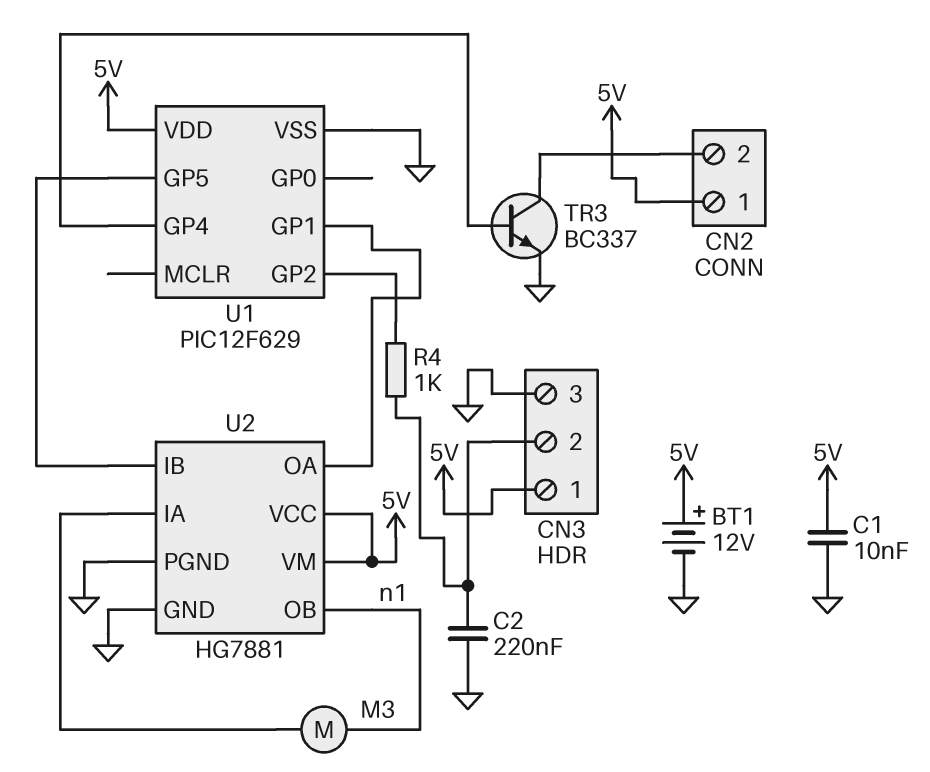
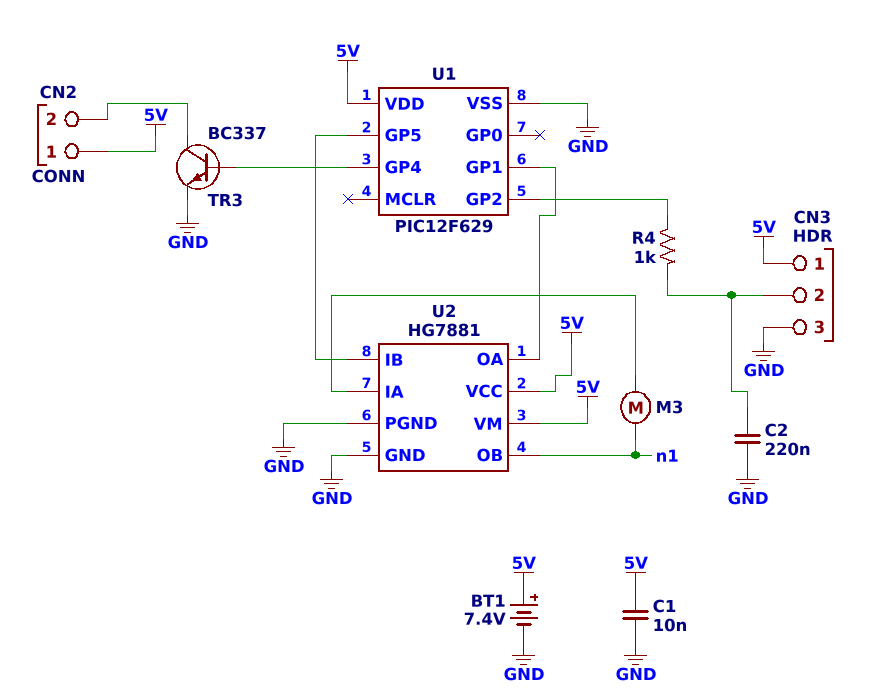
BT1: 12V (plus 5V, minus GND) -> 7.4V (plus 5V, minus GND)

